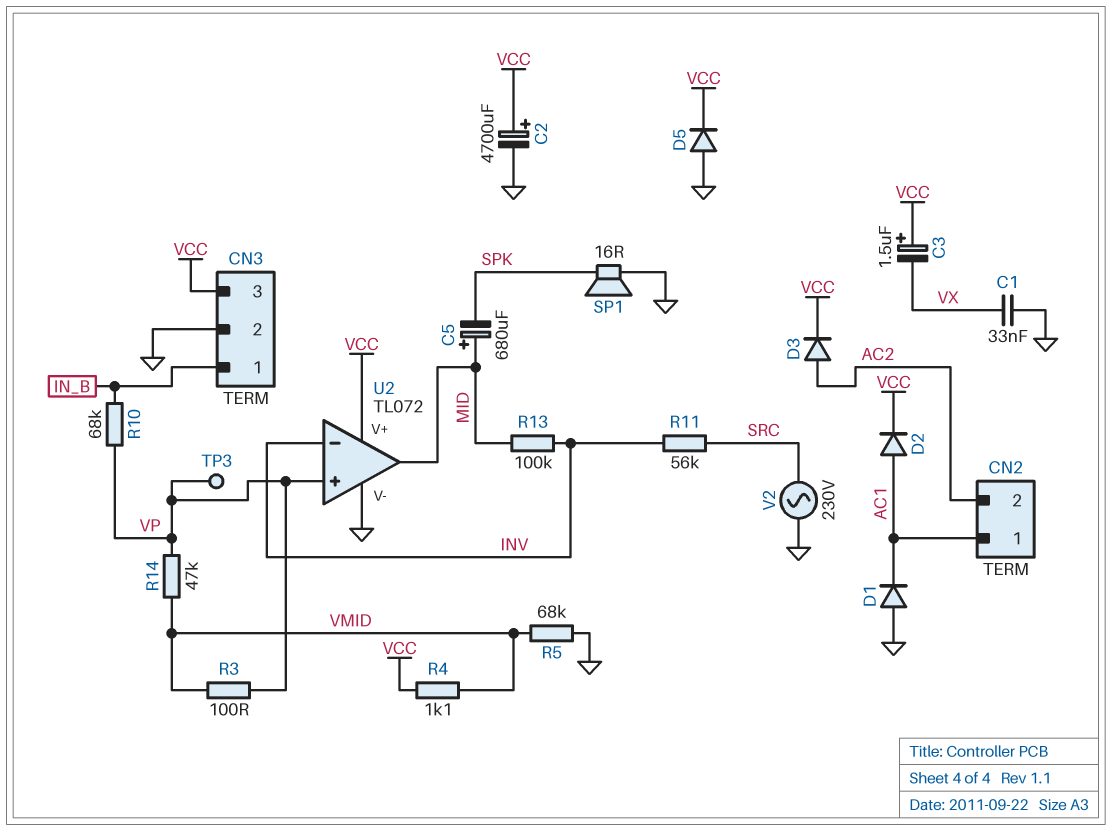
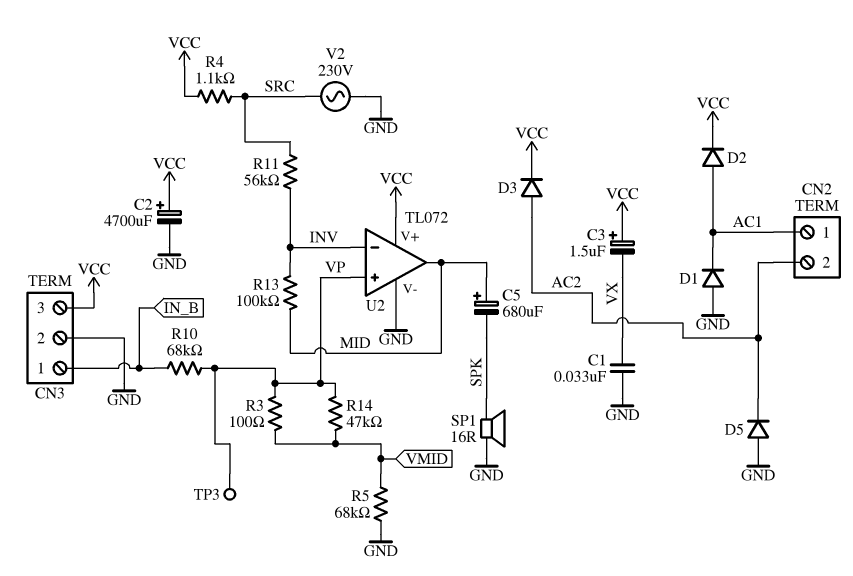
D5: diode (A GND, K VCC) -> diode (A GND, K AC2)
R4: 1.1k (VCC, VMID) -> 1.1k (SRC, VCC)

